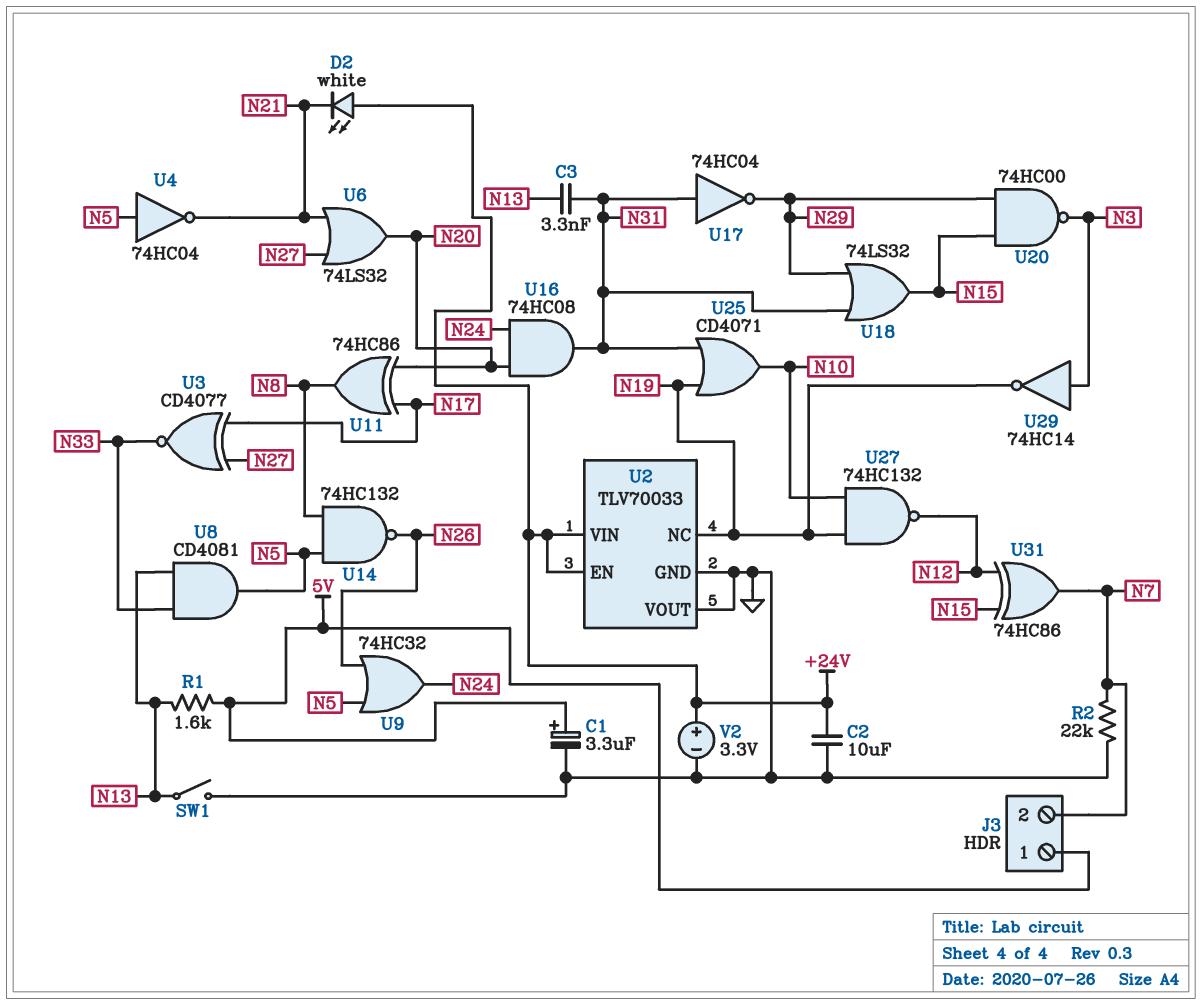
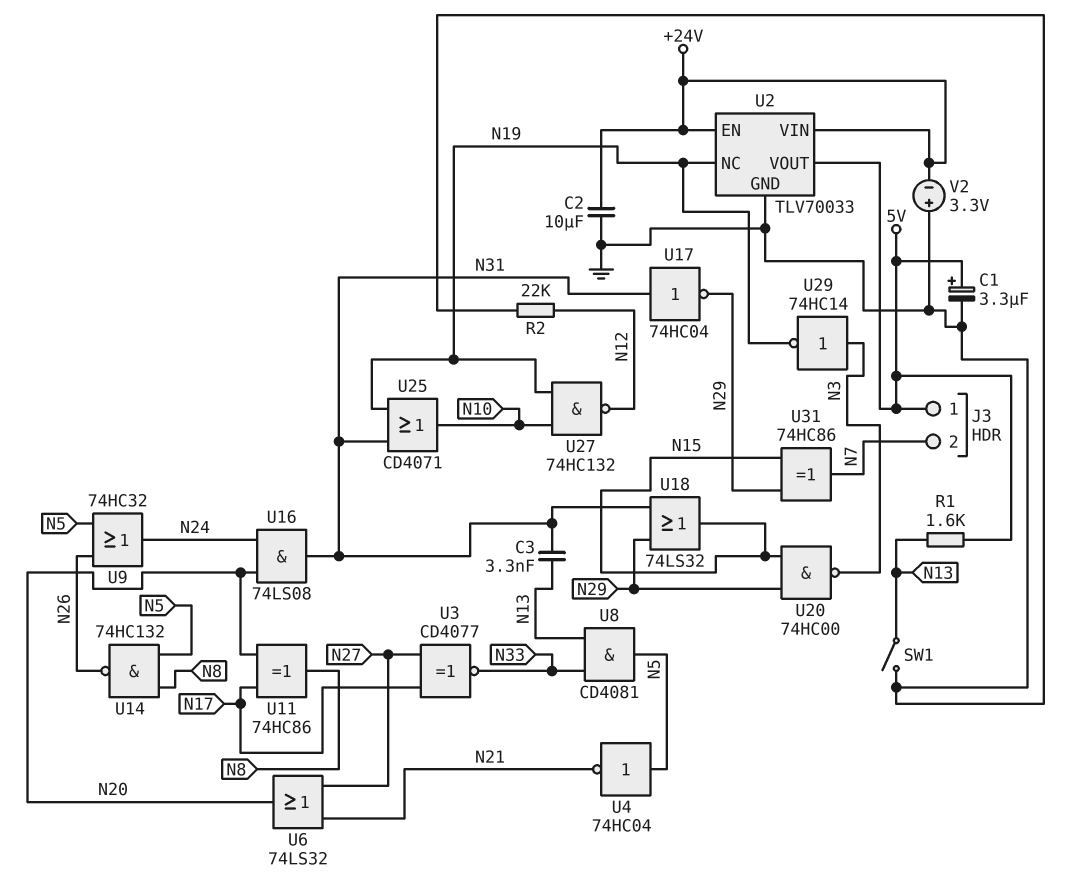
D2: LED white (A +24V, K N21) -> none
R2: 22k (GND, N7) -> 22k (GND, N12)
U2 pin VOUT: GND -> 5V
U16: AND 74HC08 (in N20, in N24, out N31) -> AND 74LS08 (in N20, in N24, out N31)
U31: XOR 74HC86 (in N12, in N15, out N7) -> XOR 74HC86 (in N15, in N29, out N7)
V2: 3.3V (plus +24V, minus GND) -> 3.3V (plus GND, minus +24V)

